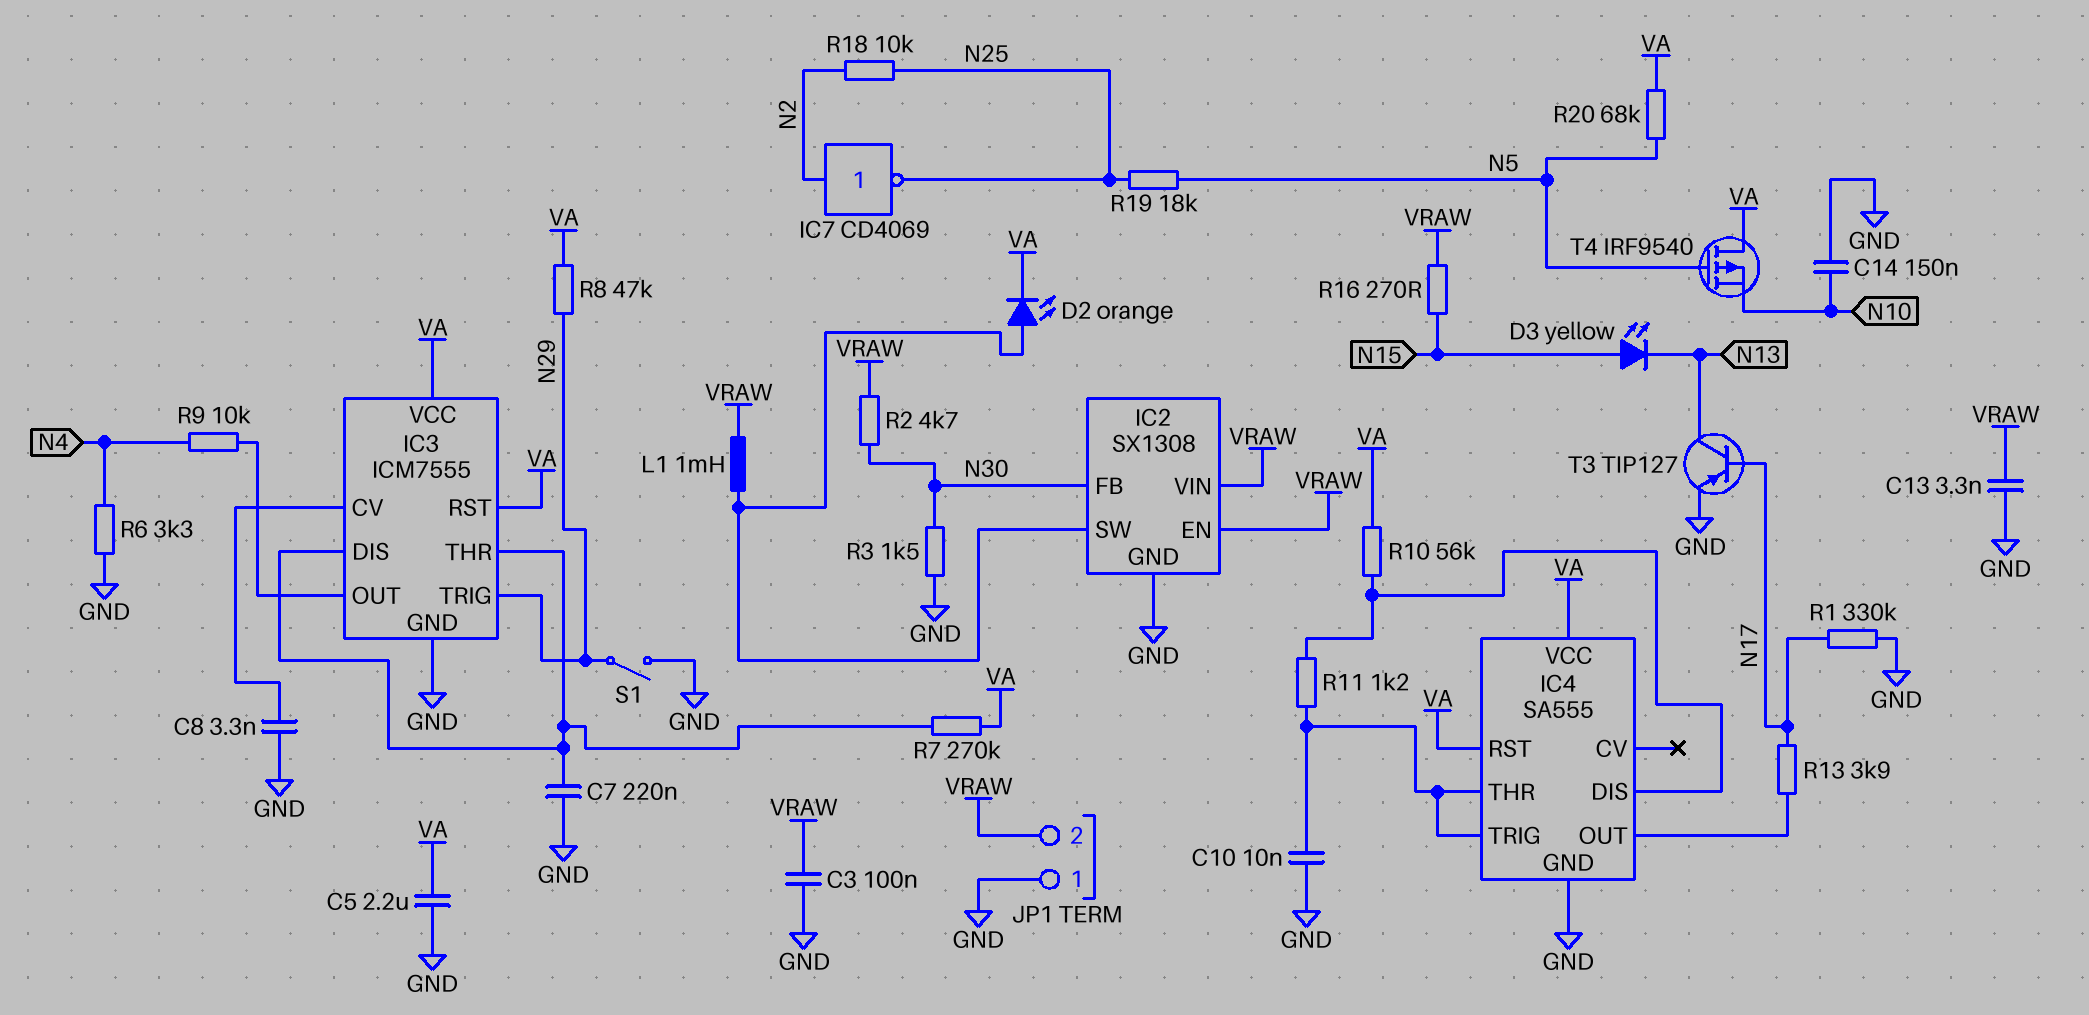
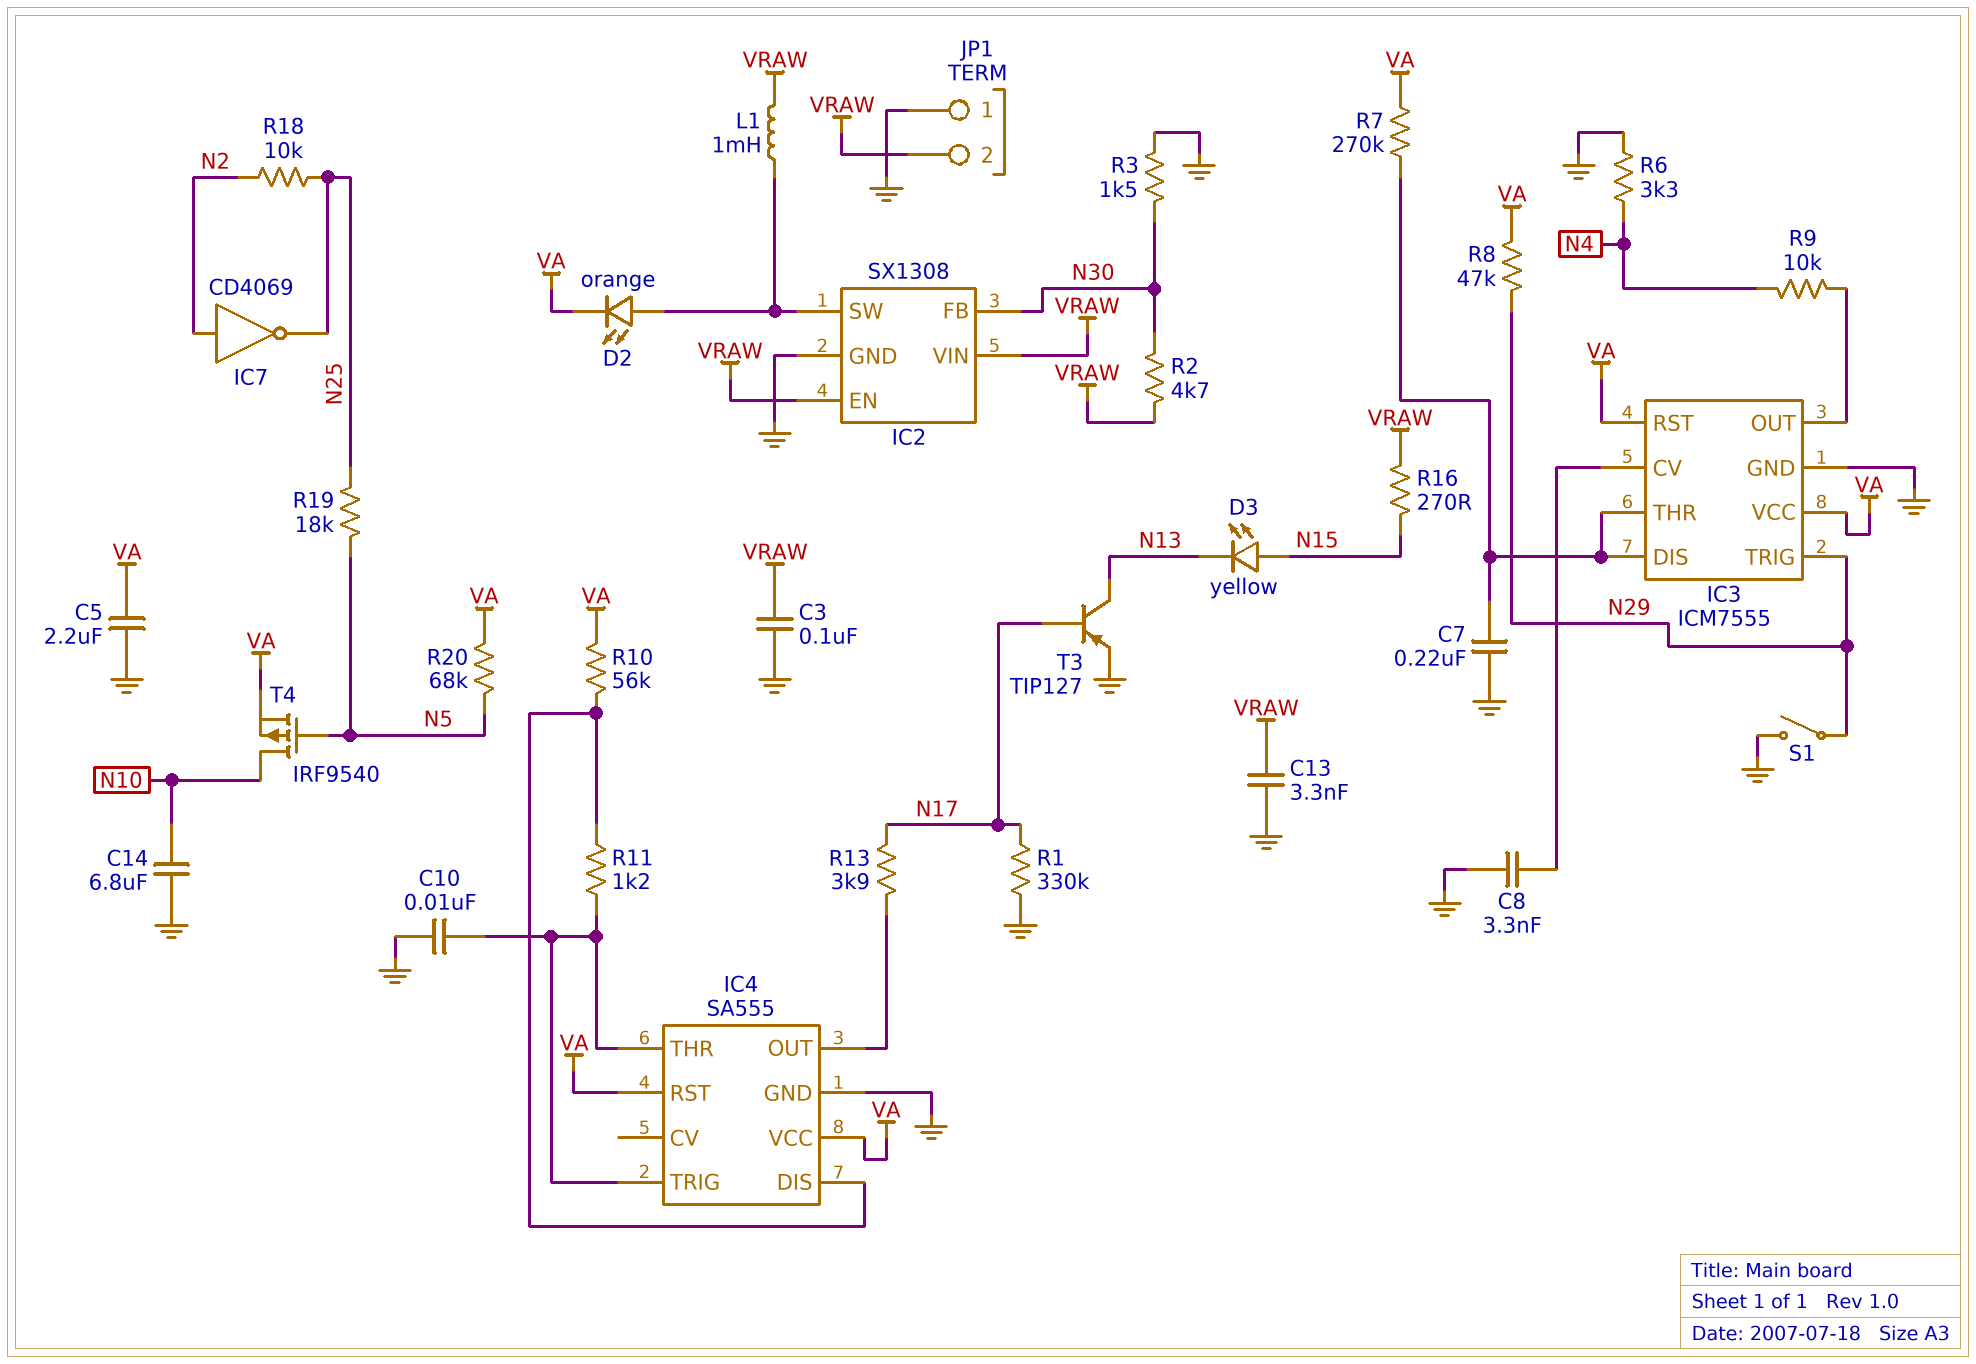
C14: 150nF (GND, N10) -> 6.8uF (GND, N10)
T4: PMOS IRF9540 (G N5, D VA, S N10) -> PMOS IRF9540 (G N5, D N10, S VA)

